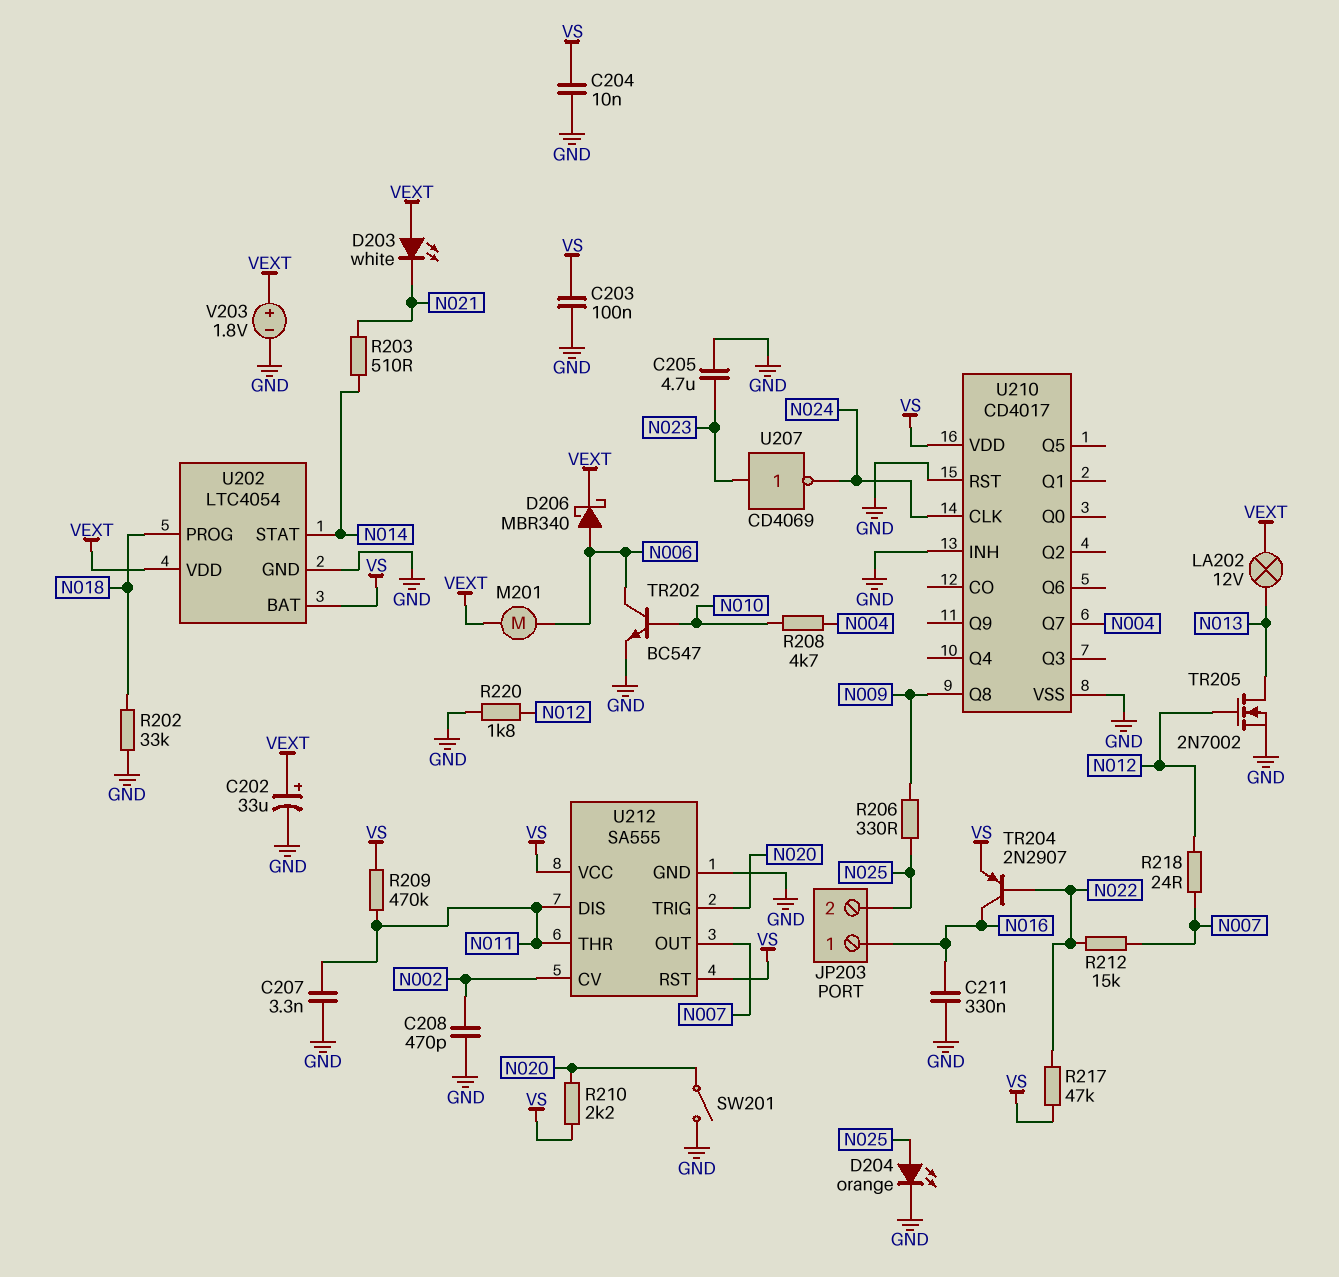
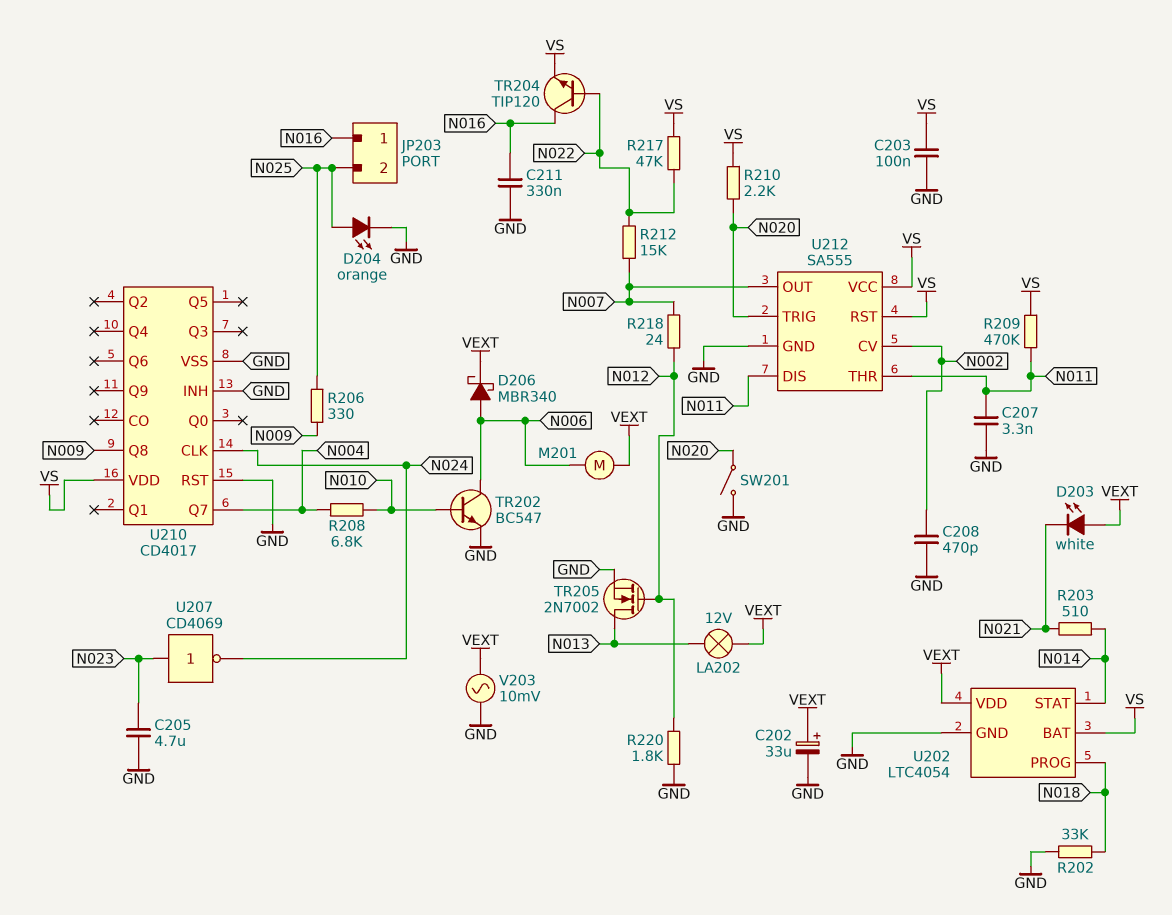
C204: 10nF (GND, VS) -> none
R208: 4.7k (N004, N010) -> 6.8k (N004, N010)
TR204: PNP 2N2907 (B N022, C N016, E VS) -> NPN TIP120 (B N022, C N016, E VS)
V203: 1.8V (plus VEXT, minus GND) -> AC 10mV (GND, VEXT)

